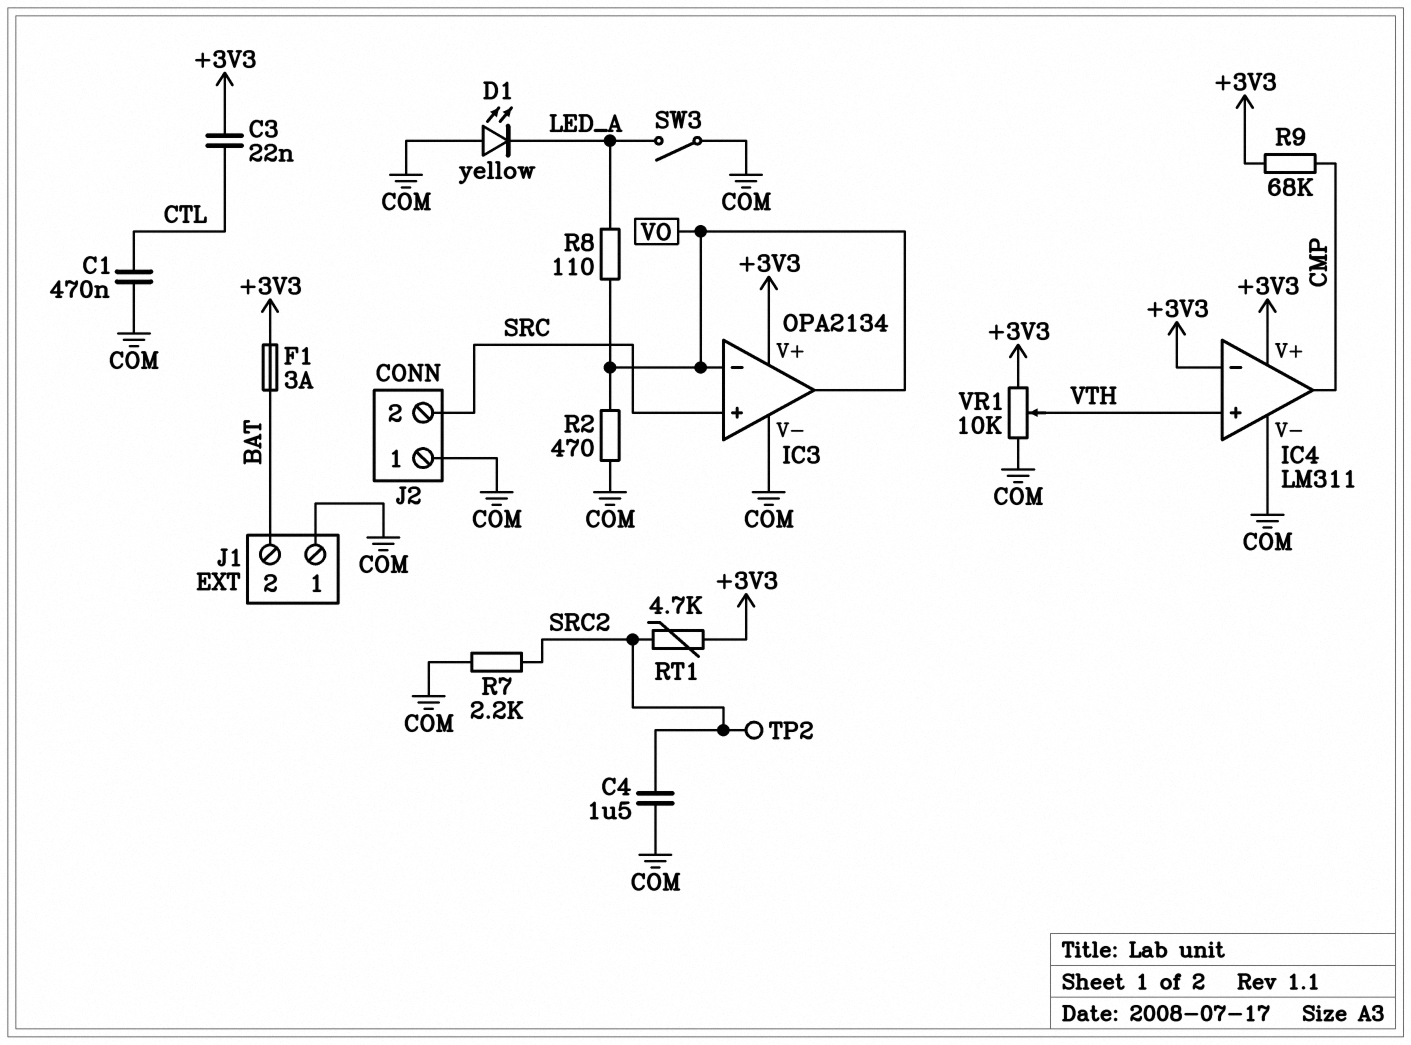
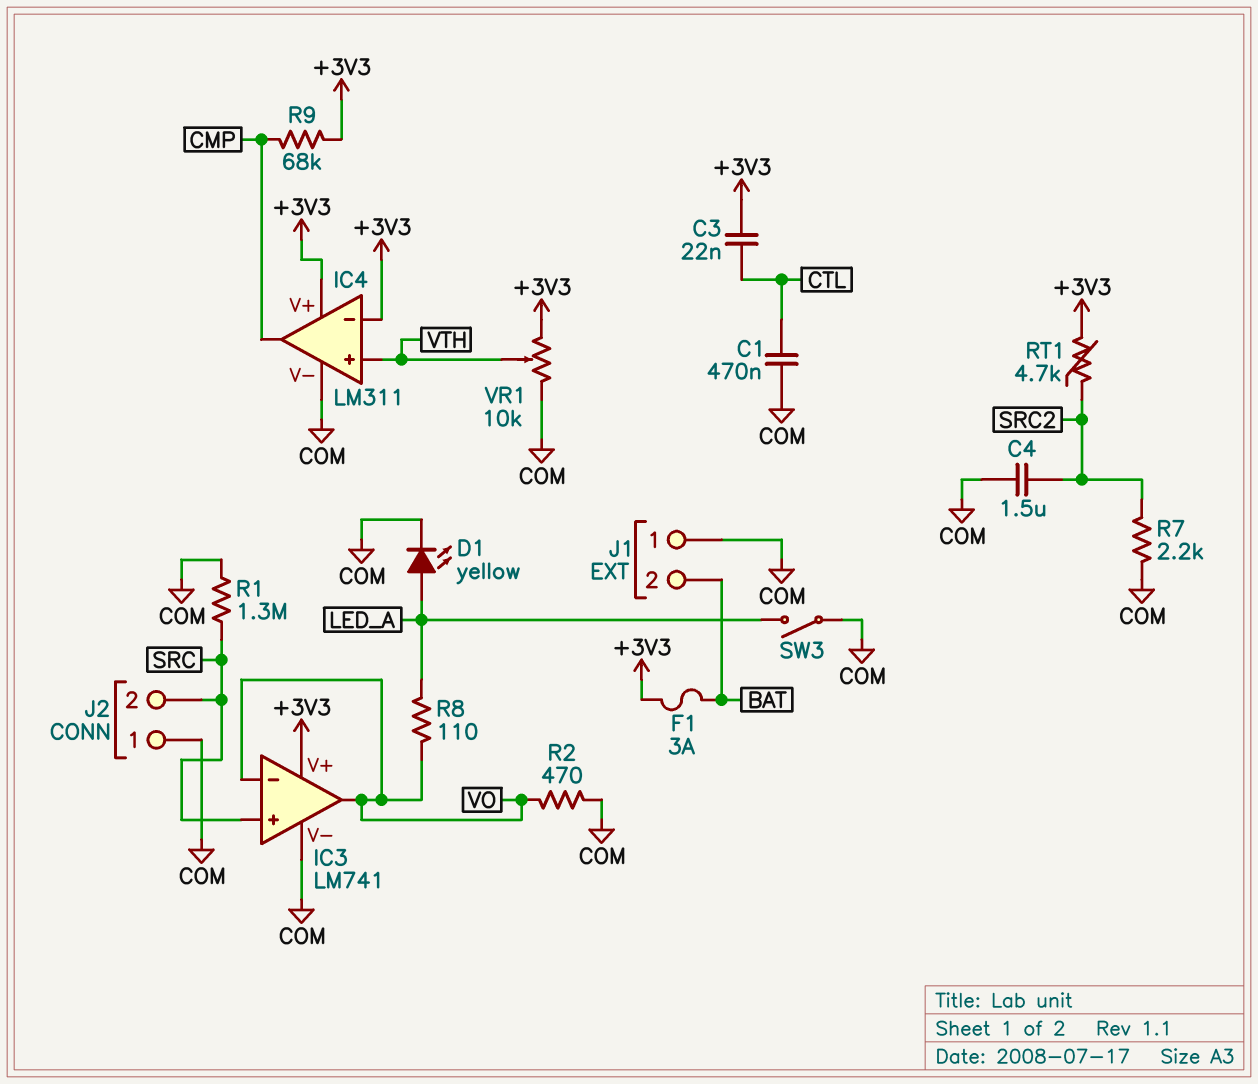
D1: LED yellow (A COM, K LED_A) -> LED yellow (A LED_A, K COM)
IC3: OPA2134 -> LM741
R1: none -> 1.3M (COM, SRC)
TP2: test point (SRC2) -> none

